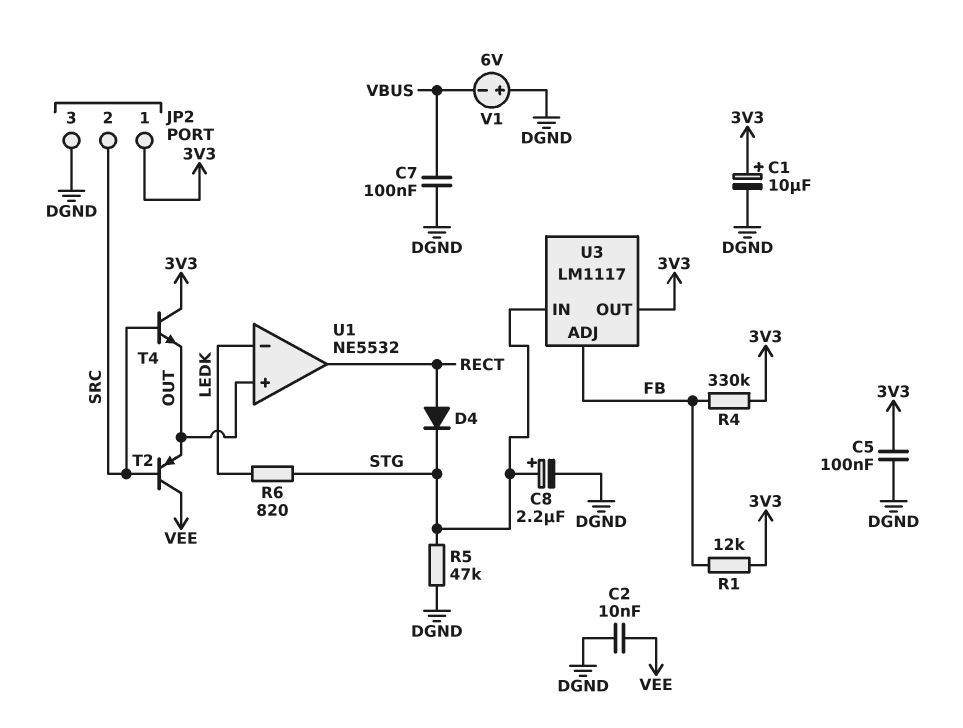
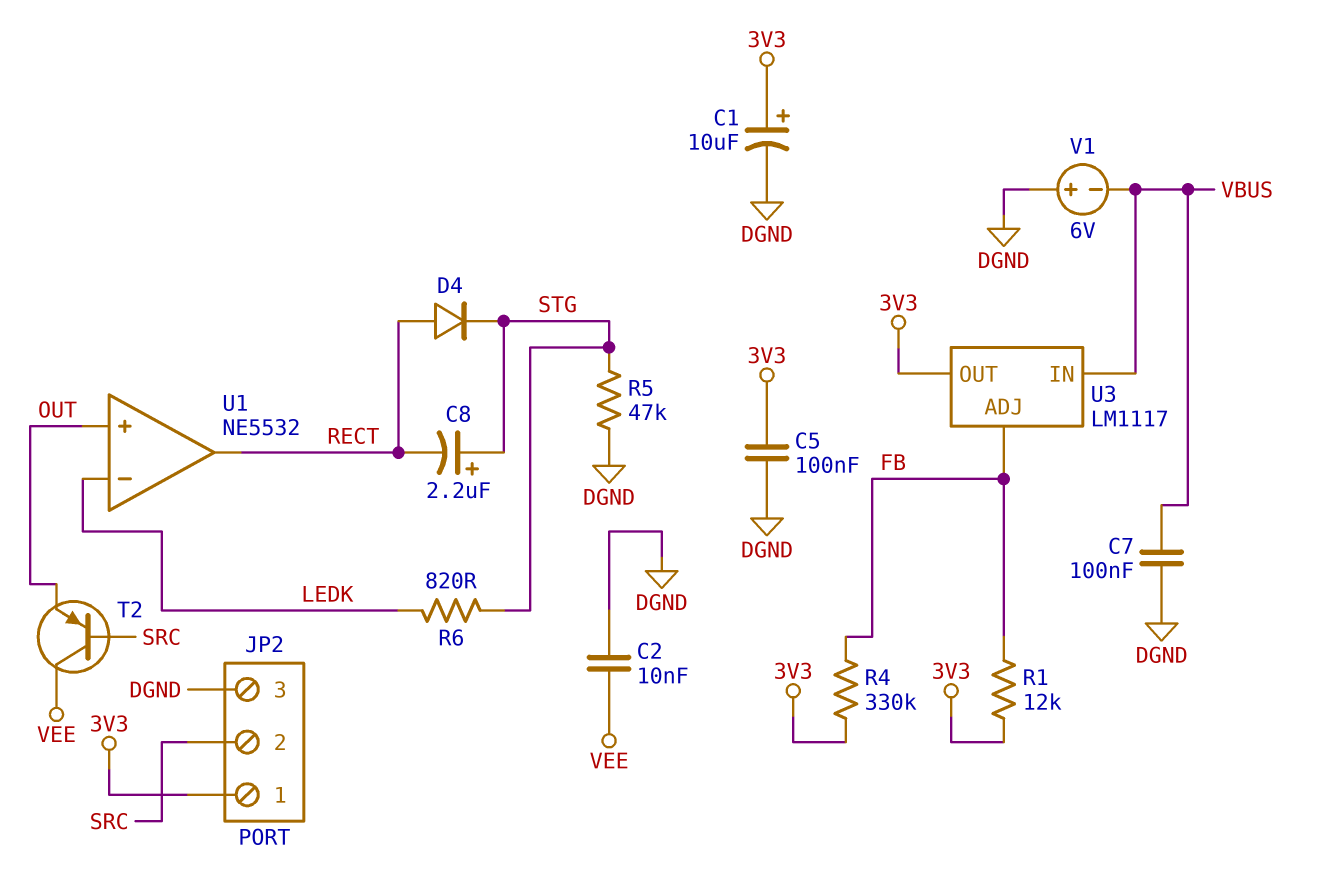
C8: 2.2uF (plus STG, minus DGND) -> 2.2uF (plus STG, minus RECT)
T4: NPN (B SRC, C 3V3, E OUT) -> none
U3 pin IN: STG -> VBUS

